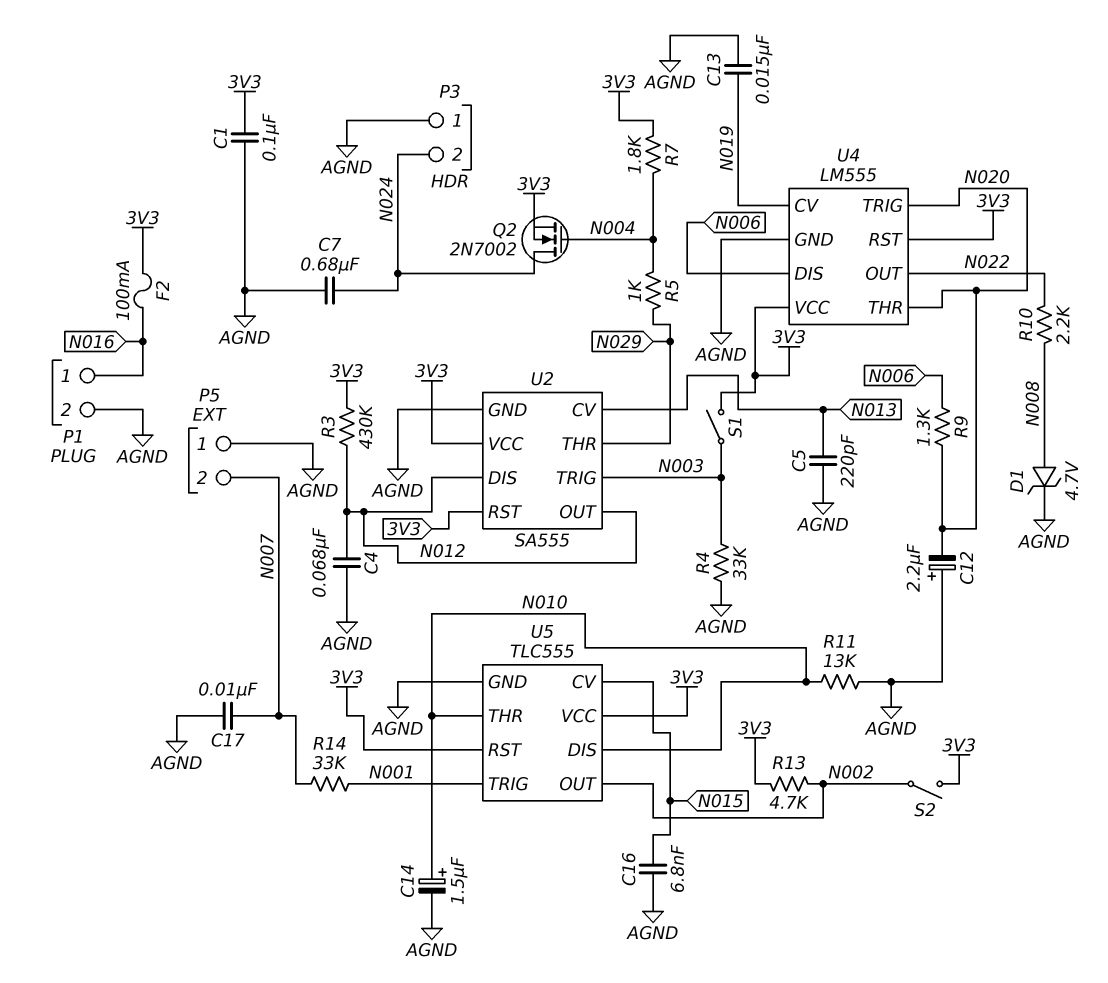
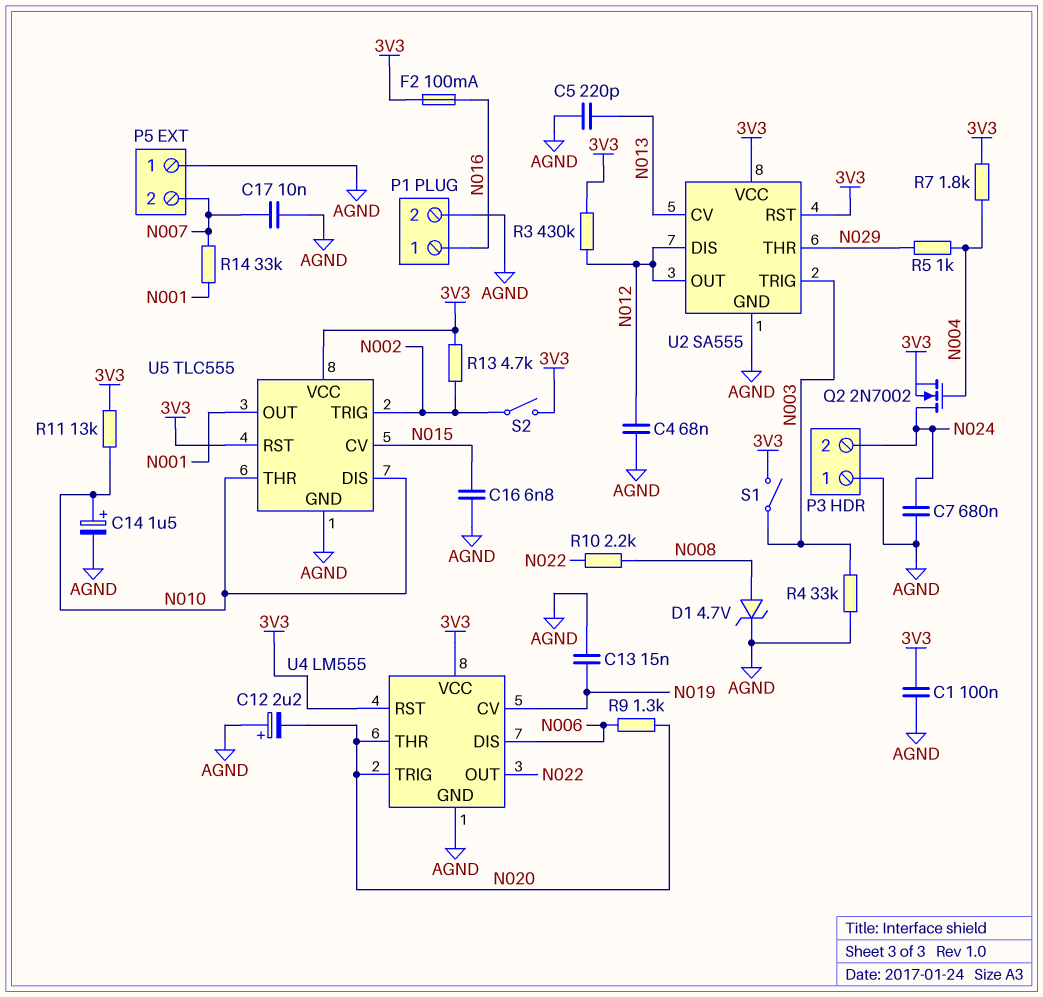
R11: 13k (AGND, N010) -> 13k (3V3, N010)
U5 pin OUT: N002 -> N001
U5 pin TRIG: N001 -> N002

